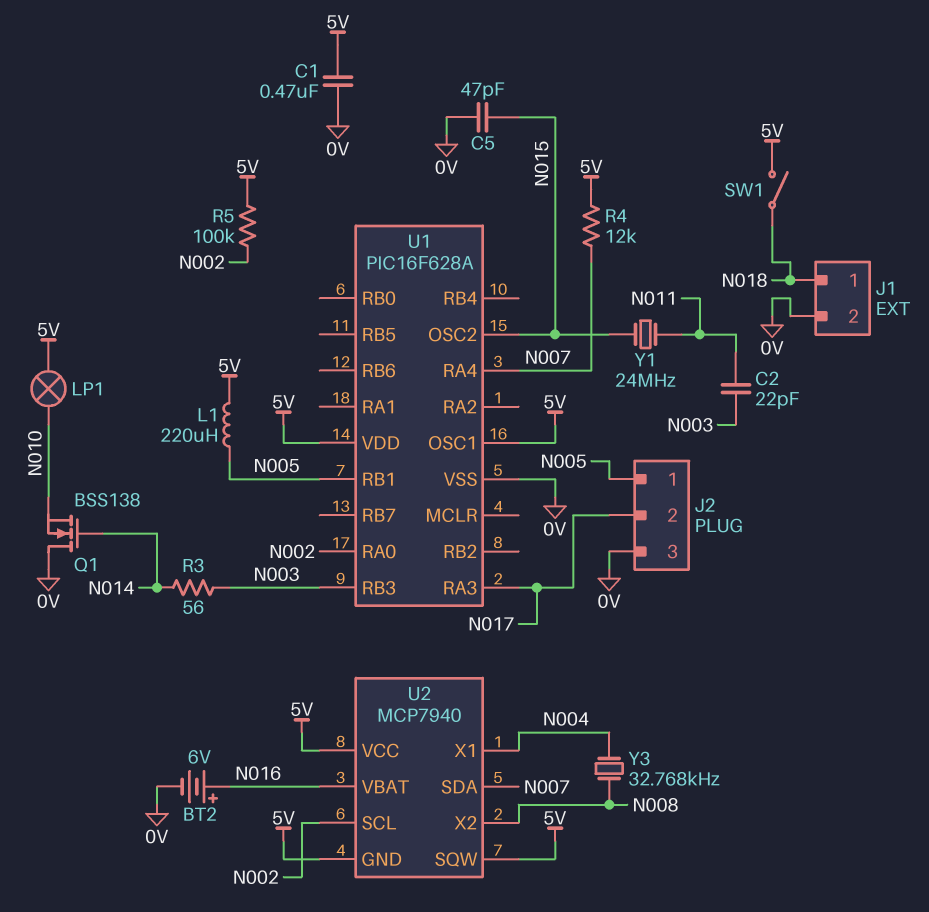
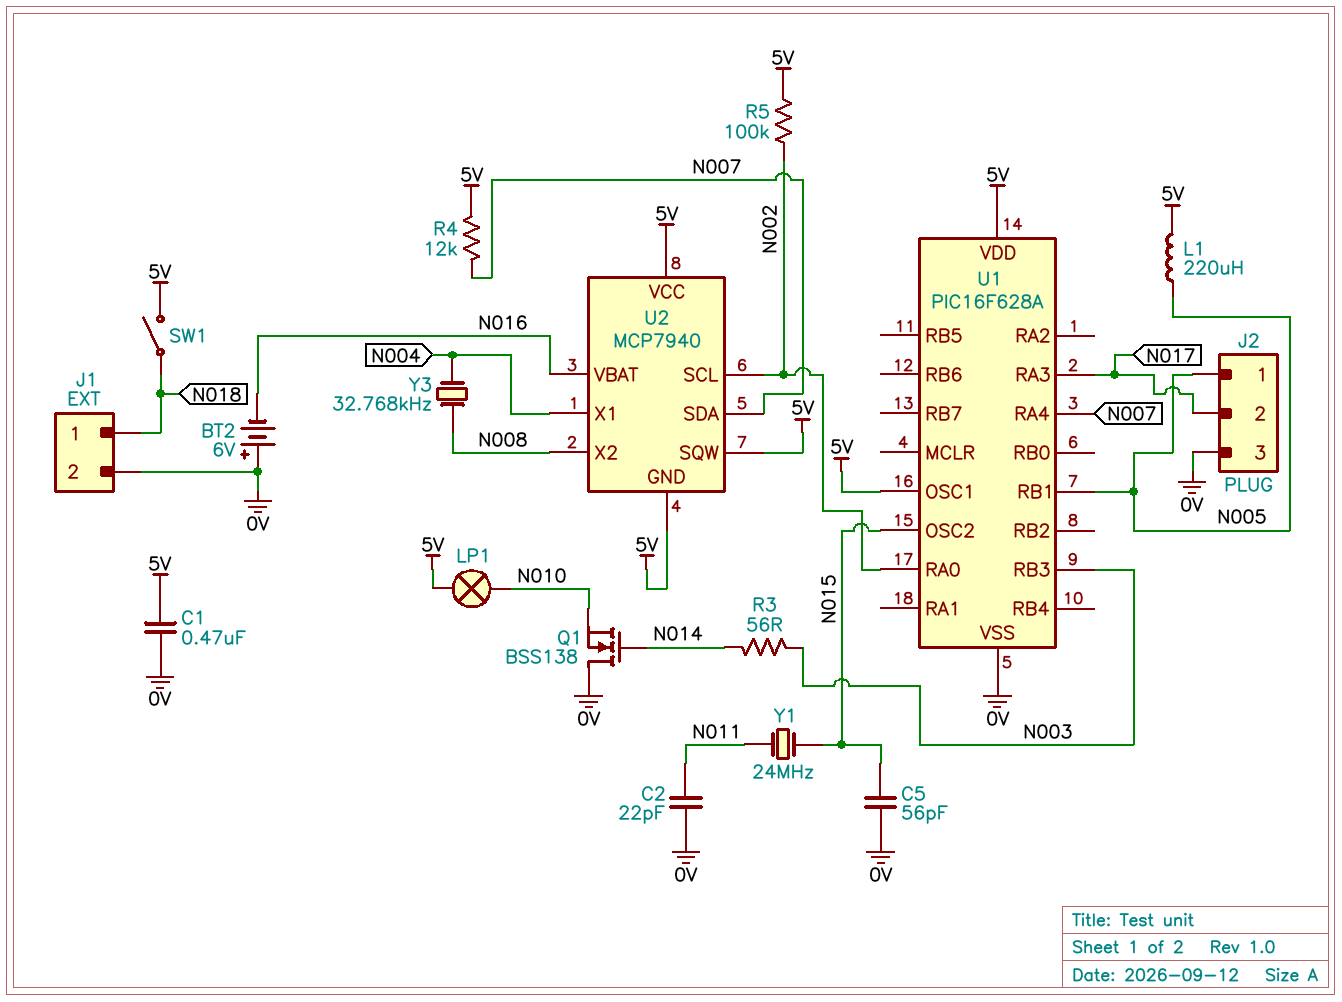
BT2: 6V (plus N016, minus 0V) -> 6V (plus 0V, minus N016)
C2: 22pF (N003, N011) -> 22pF (0V, N011)
C5: 47pF (0V, N015) -> 56pF (0V, N015)

